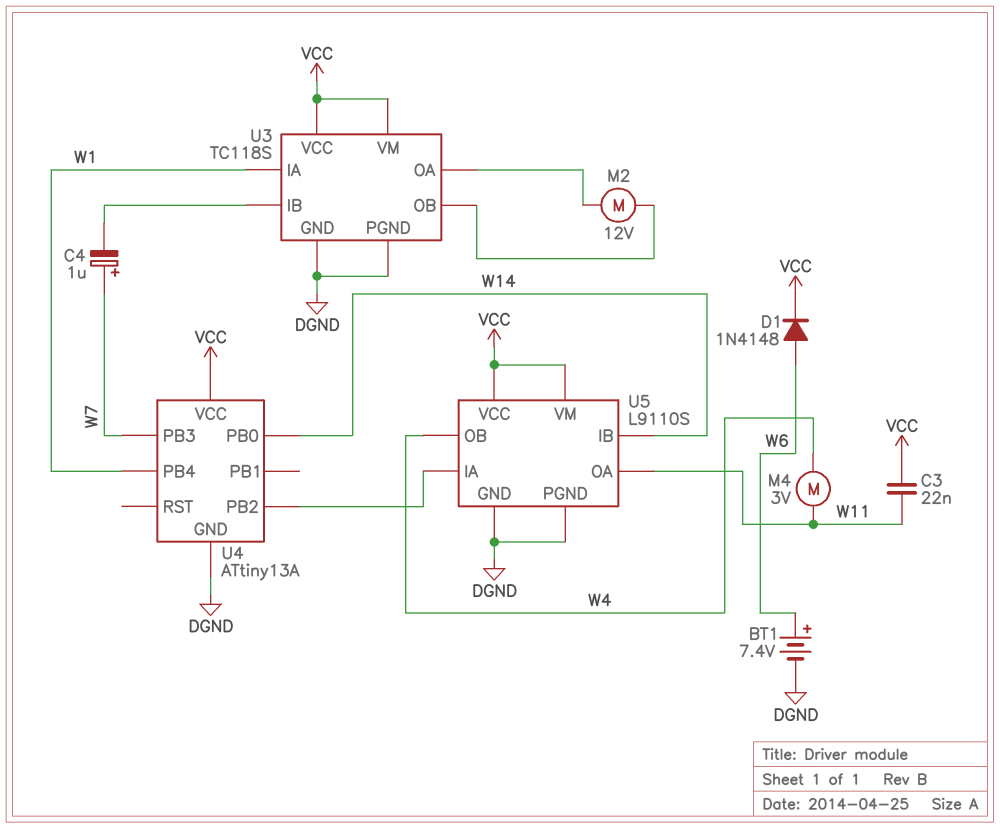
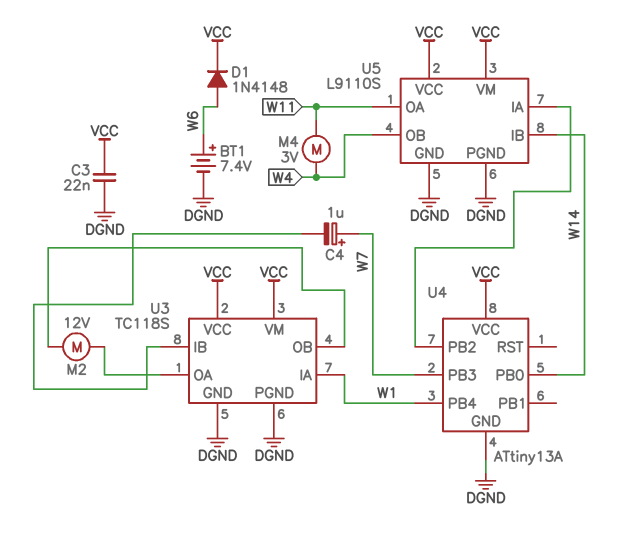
C3: 22nF (VCC, W11) -> 22nF (DGND, VCC)

